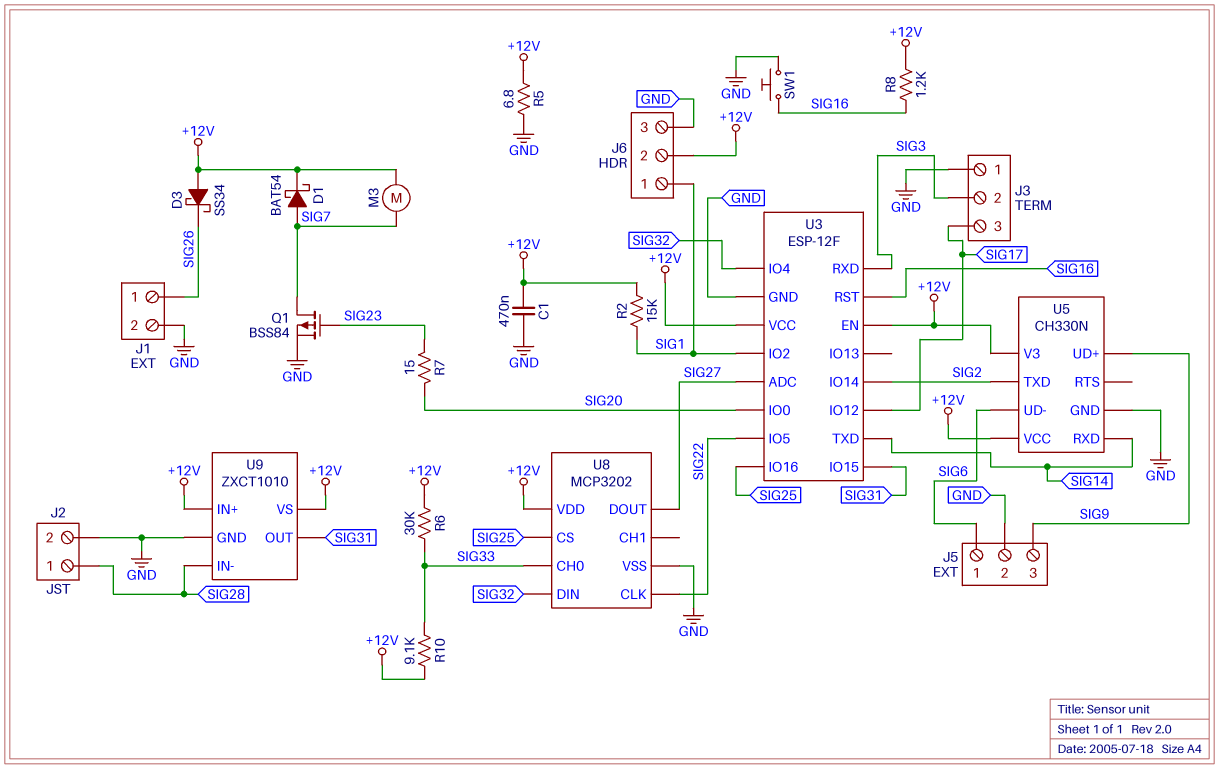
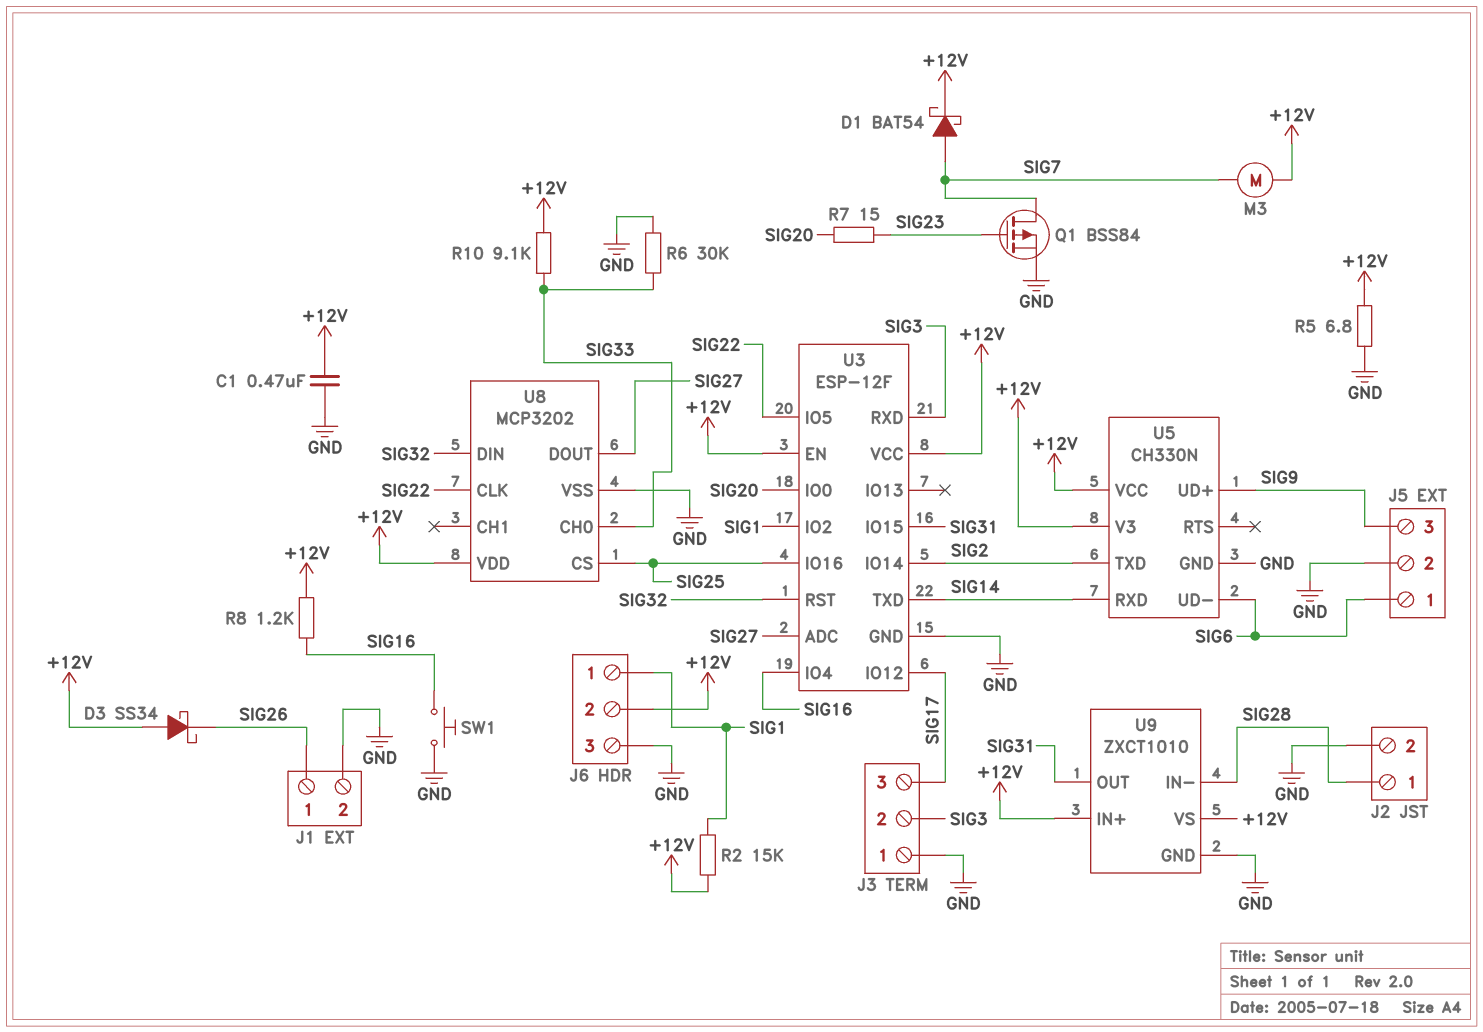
R6: 30k (+12V, SIG33) -> 30k (GND, SIG33)
U3 pin IO4: SIG32 -> SIG16
U3 pin RST: SIG16 -> SIG32

